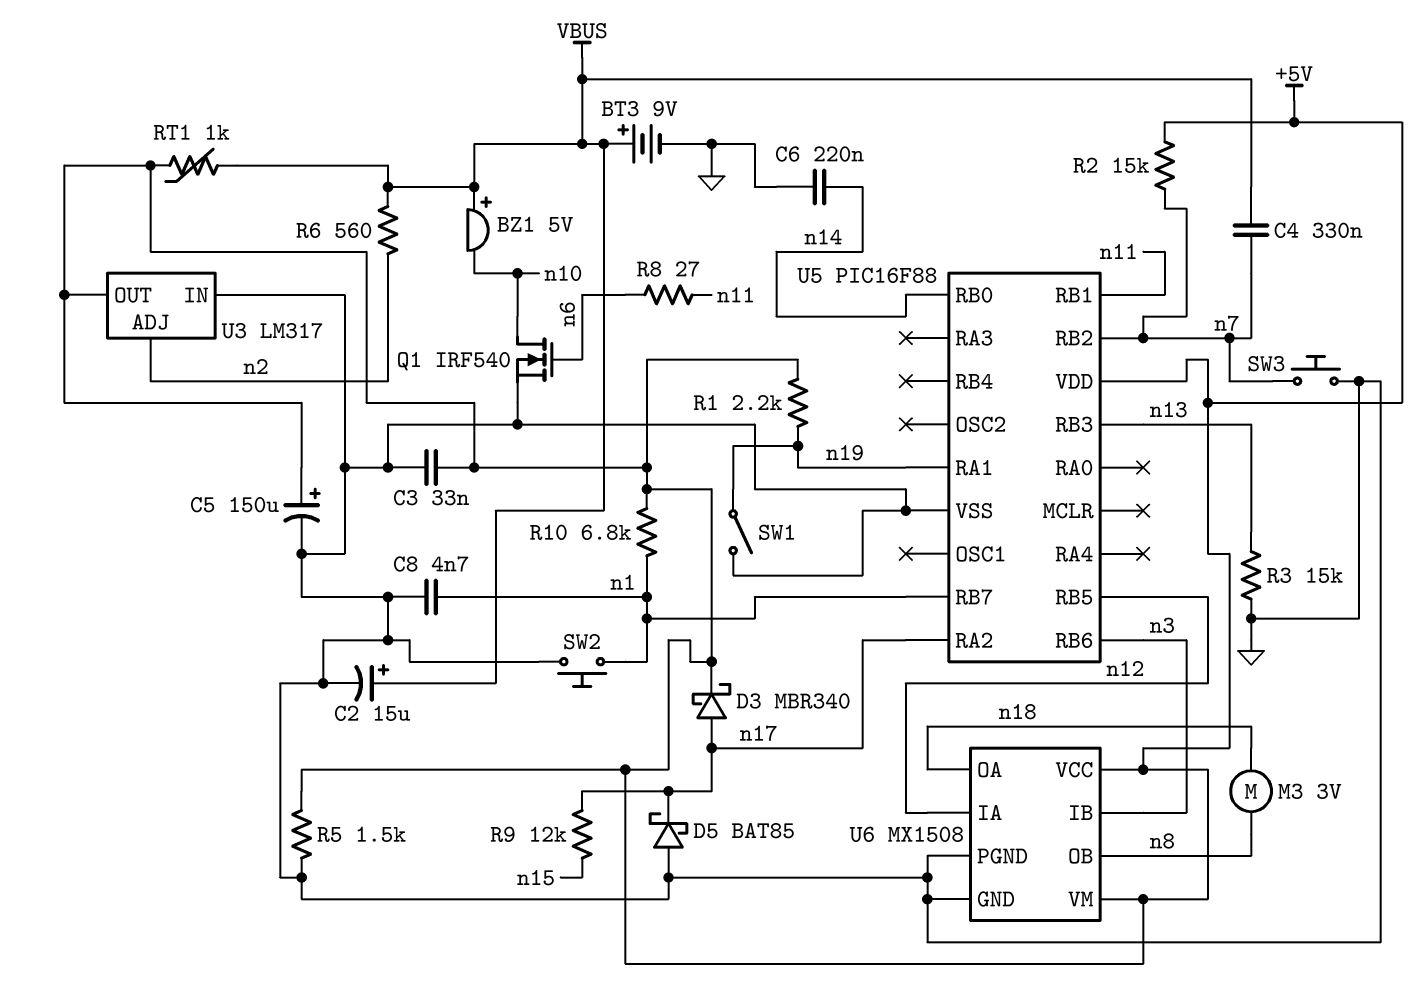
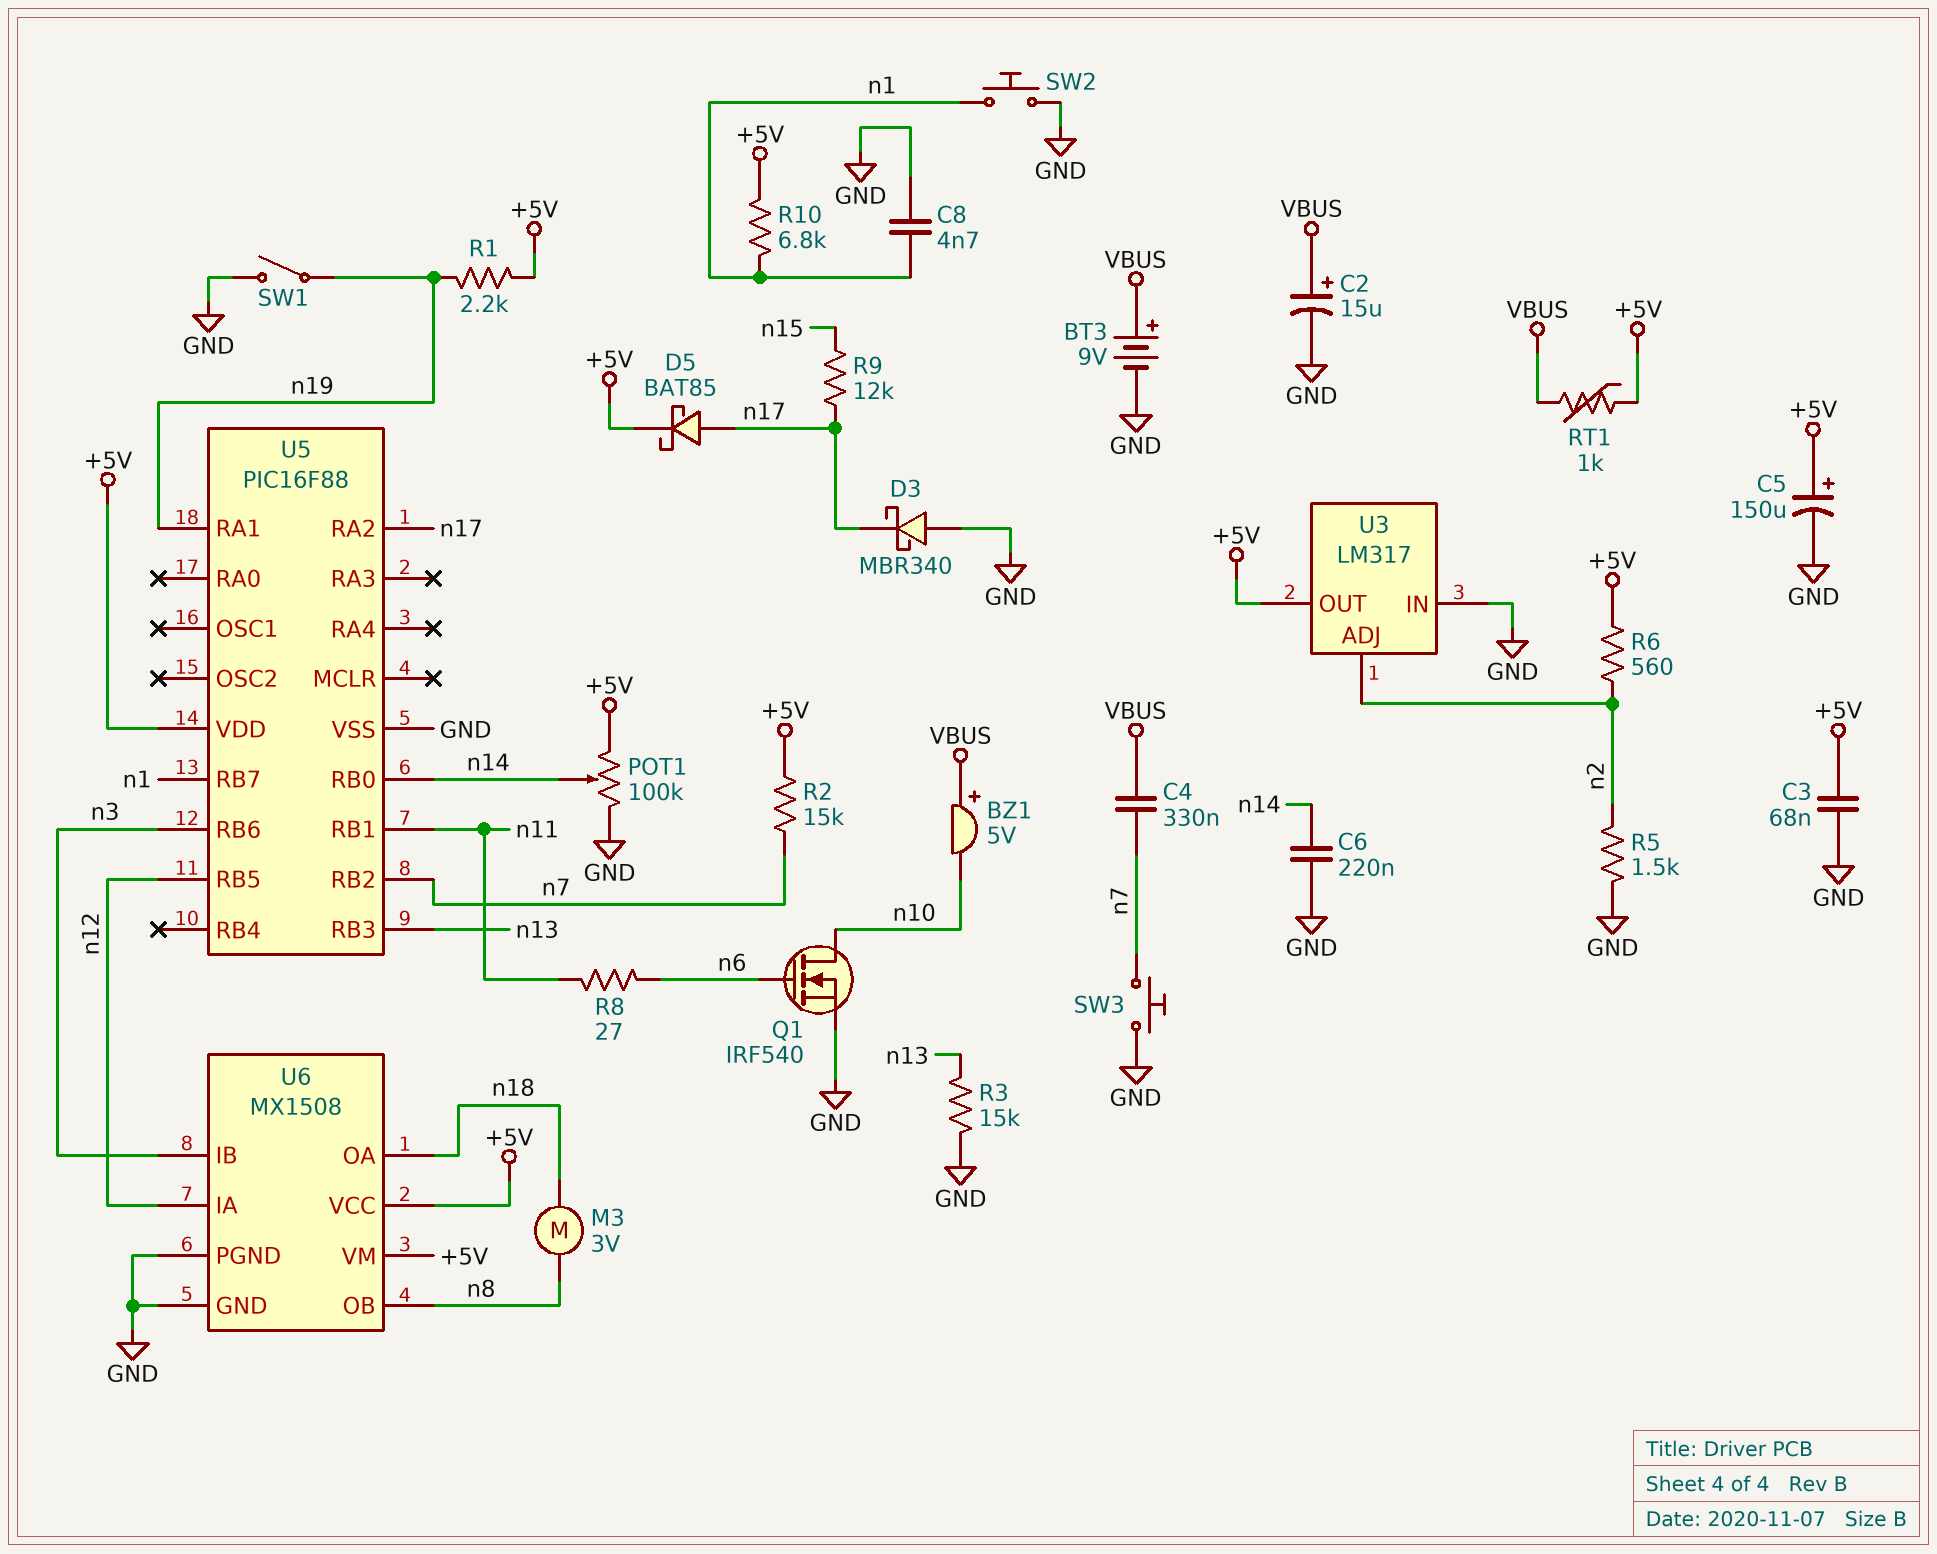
C3: 33nF (+5V, GND) -> 68nF (+5V, GND)
D3: schottky MBR340 (A n17, K +5V) -> schottky MBR340 (A GND, K n17)
D5: schottky BAT85 (A GND, K n17) -> schottky BAT85 (A n17, K +5V)
POT1: none -> 100k (+5V, GND, wiper n14)
R5: 1.5k (+5V, GND) -> 1.5k (GND, n2)
R6: 560 (VBUS, n2) -> 560 (+5V, n2)

